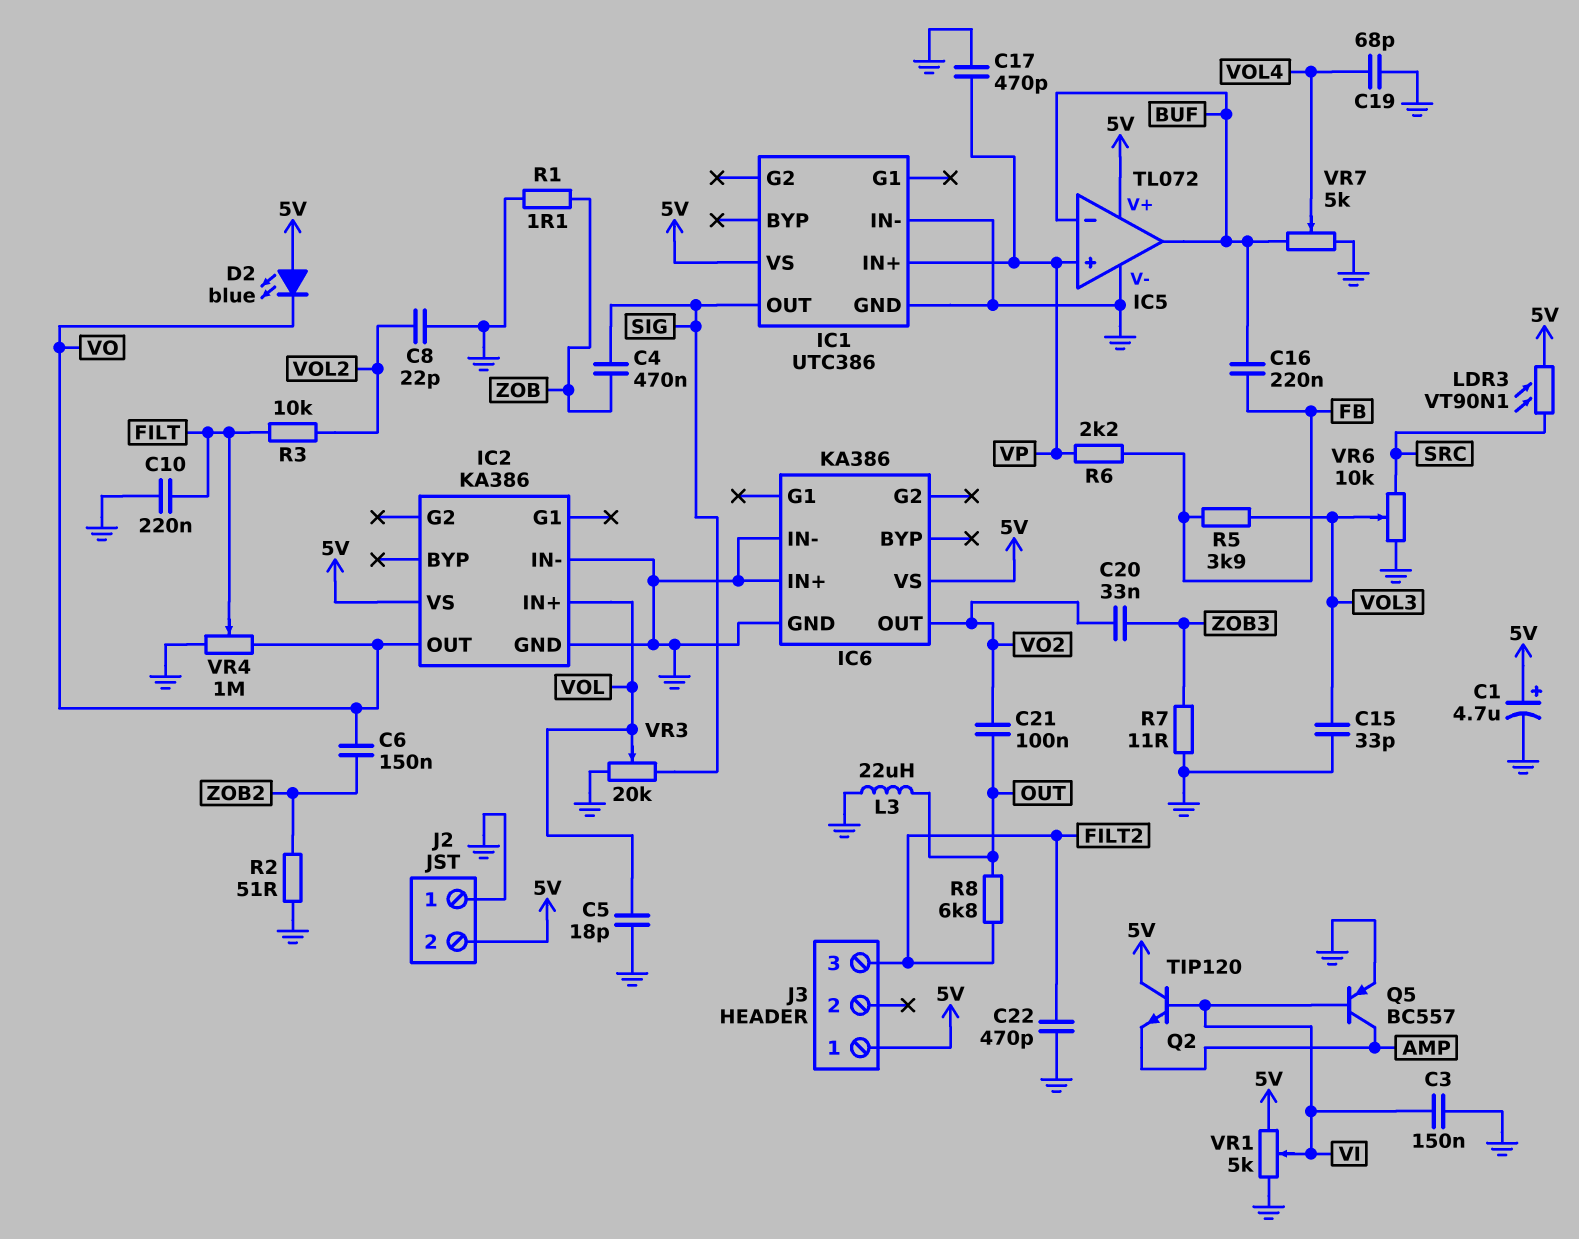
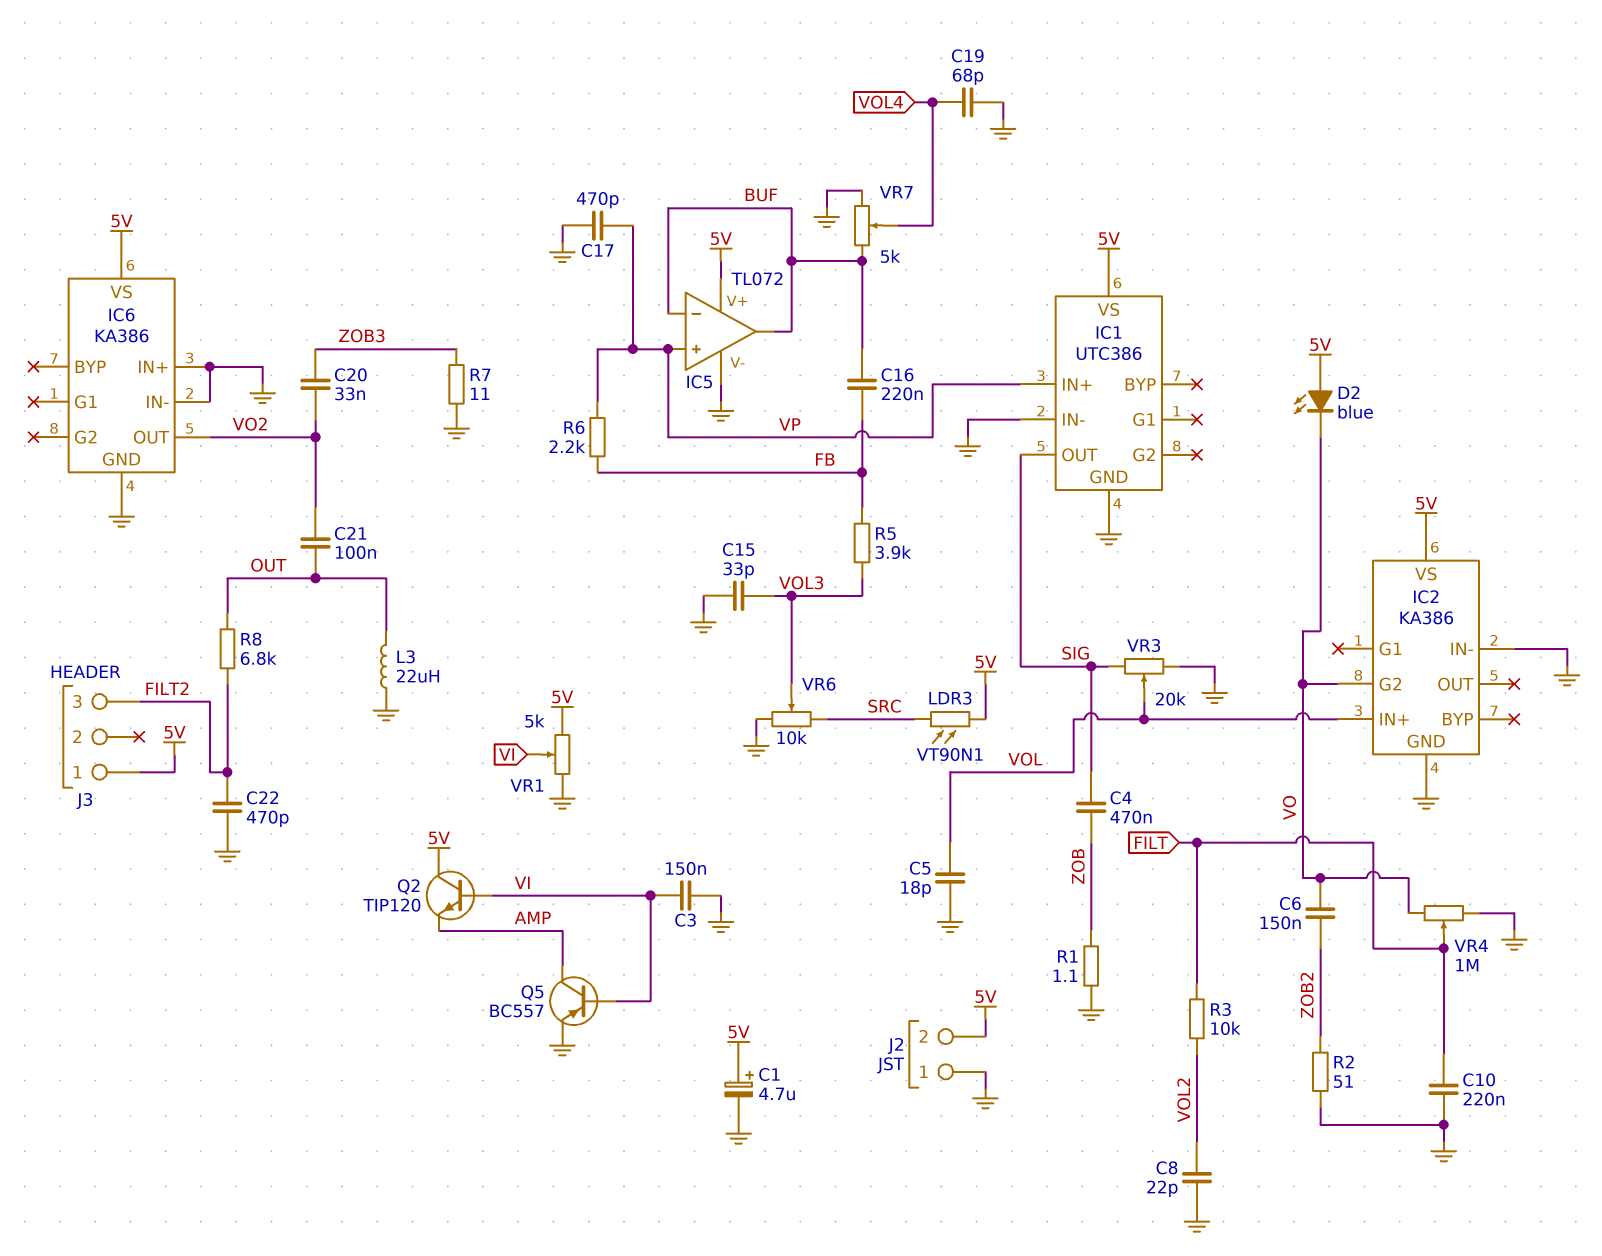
IC2 pin G2: none -> VO
IC2 pin OUT: VO -> none

